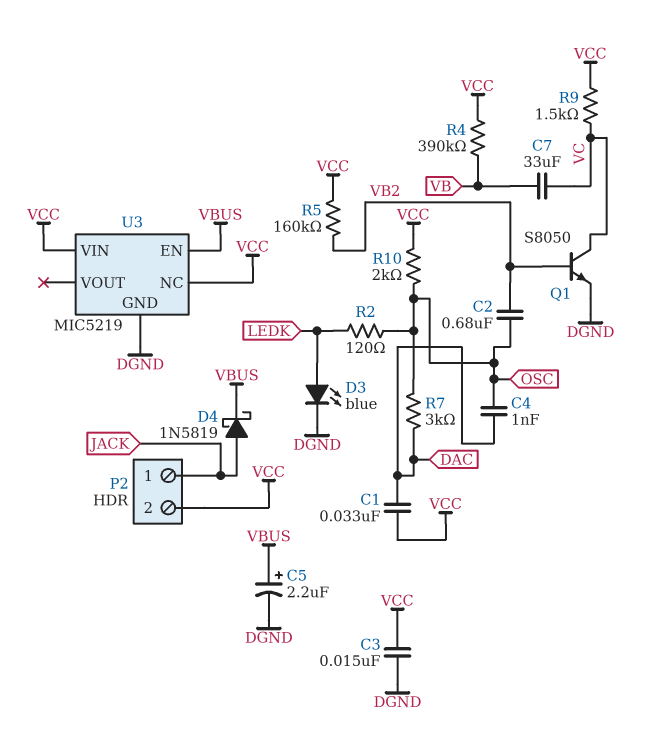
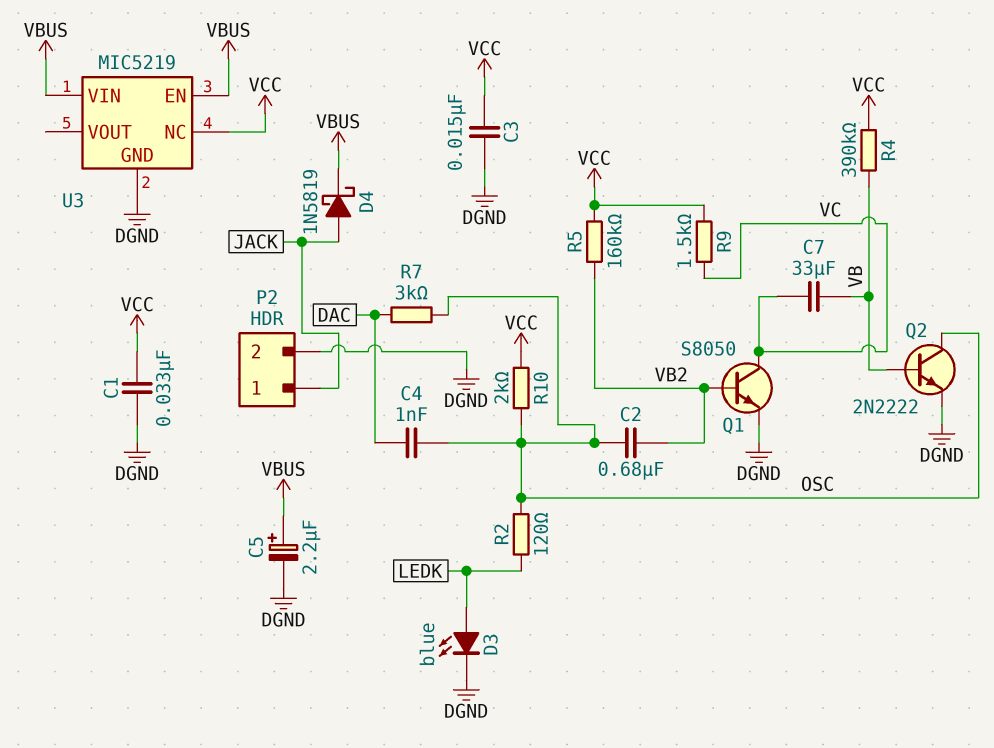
C1: 33nF (DAC, VCC) -> 33nF (DGND, VCC)
P2 pin 2: VCC -> DGND
Q2: none -> NPN 2N2222 (B VB, C OSC, E DGND)
U3 pin VIN: VCC -> VBUS

